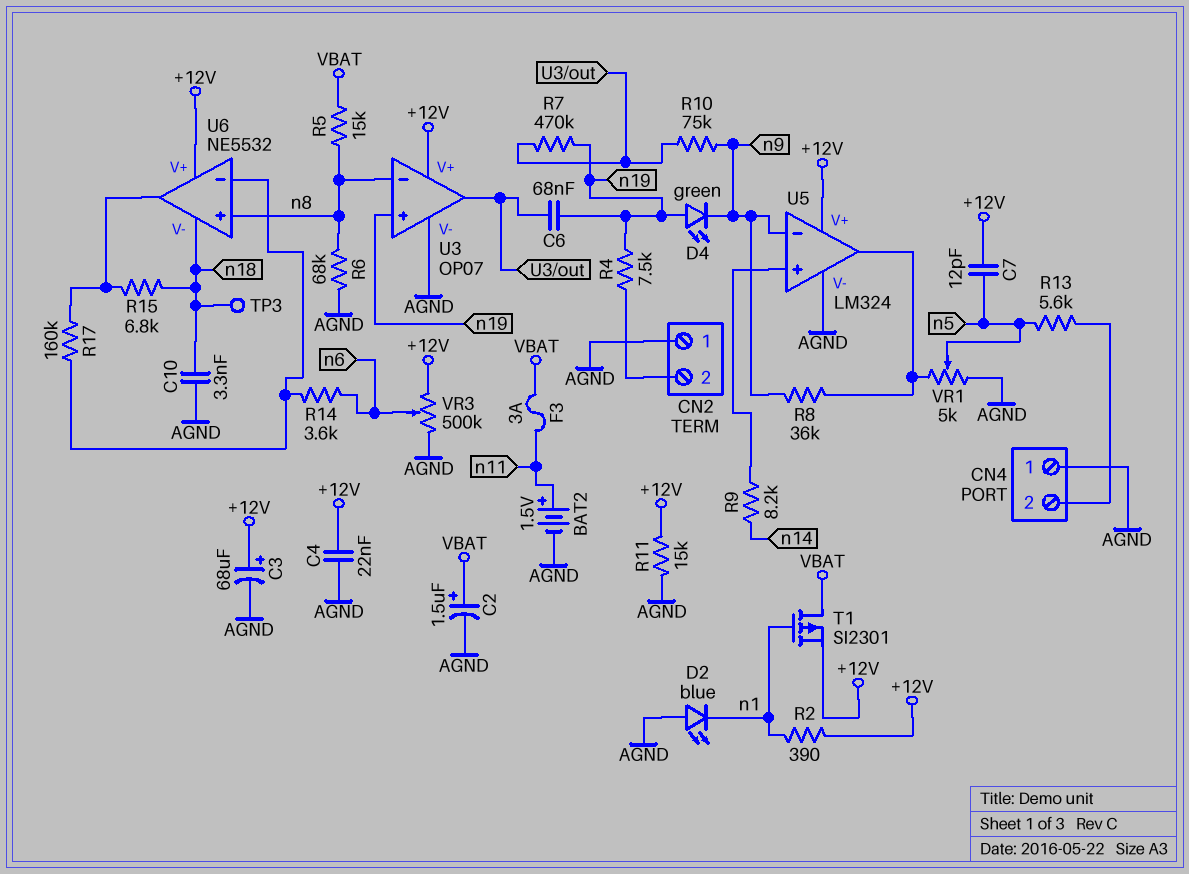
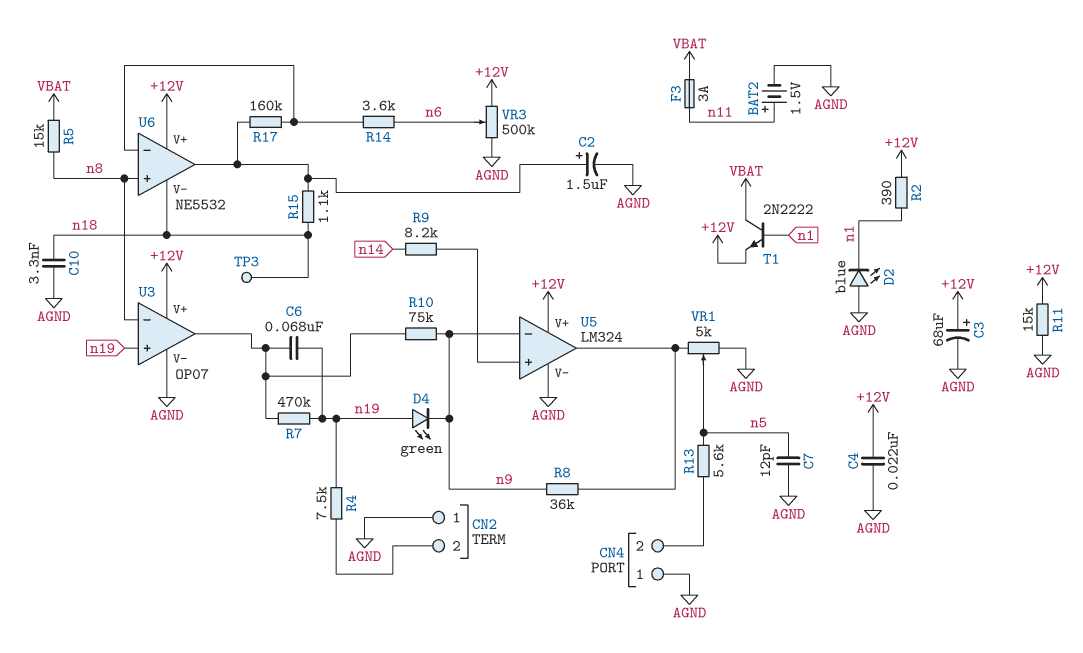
C2: 1.5uF (plus VBAT, minus AGND) -> 1.5uF (plus U6/out, minus AGND)
C7: 12pF (+12V, n5) -> 12pF (AGND, n5)
R6: 68k (AGND, n8) -> none
R15: 6.8k (U6/out, n18) -> 1.1k (U6/out, n18)
T1: PMOS SI2301 (G n1, D VBAT, S +12V) -> NPN 2N2222 (B n1, C VBAT, E +12V)

